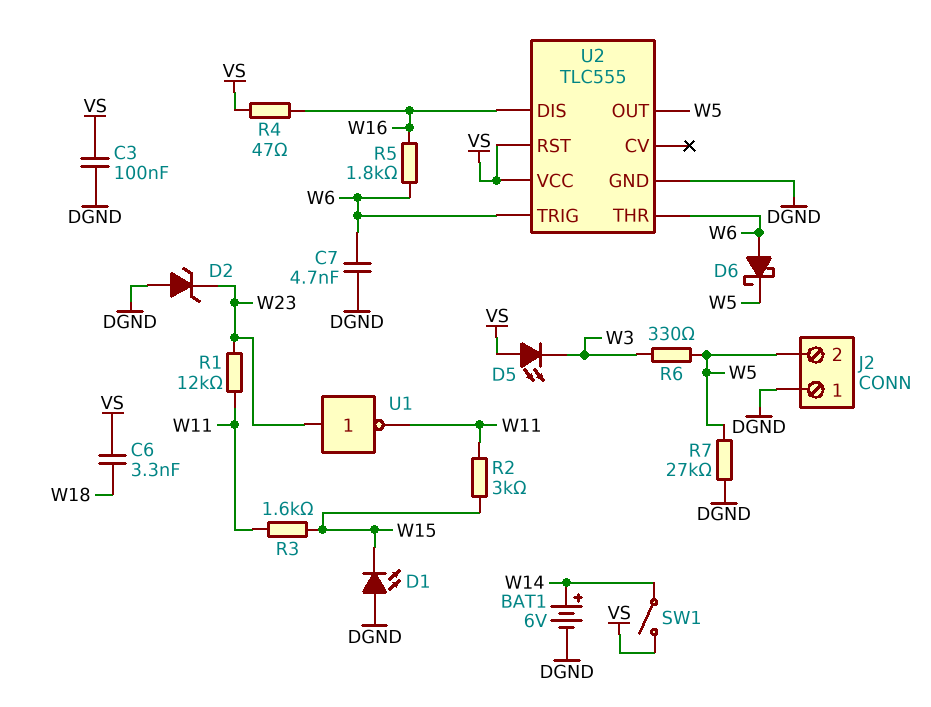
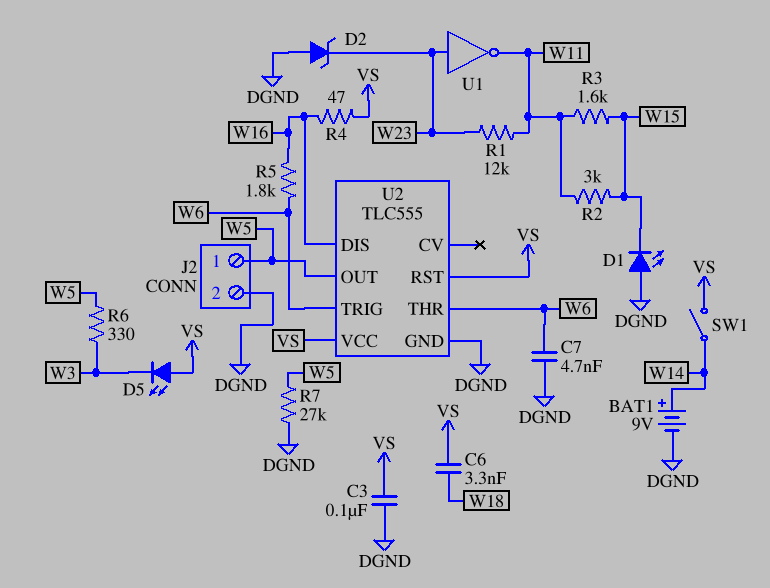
BAT1: 6V (plus W14, minus DGND) -> 9V (plus W14, minus DGND)
D6: schottky (A W6, K W5) -> none
J2 pin 1: DGND -> W5
J2 pin 2: W5 -> DGND

